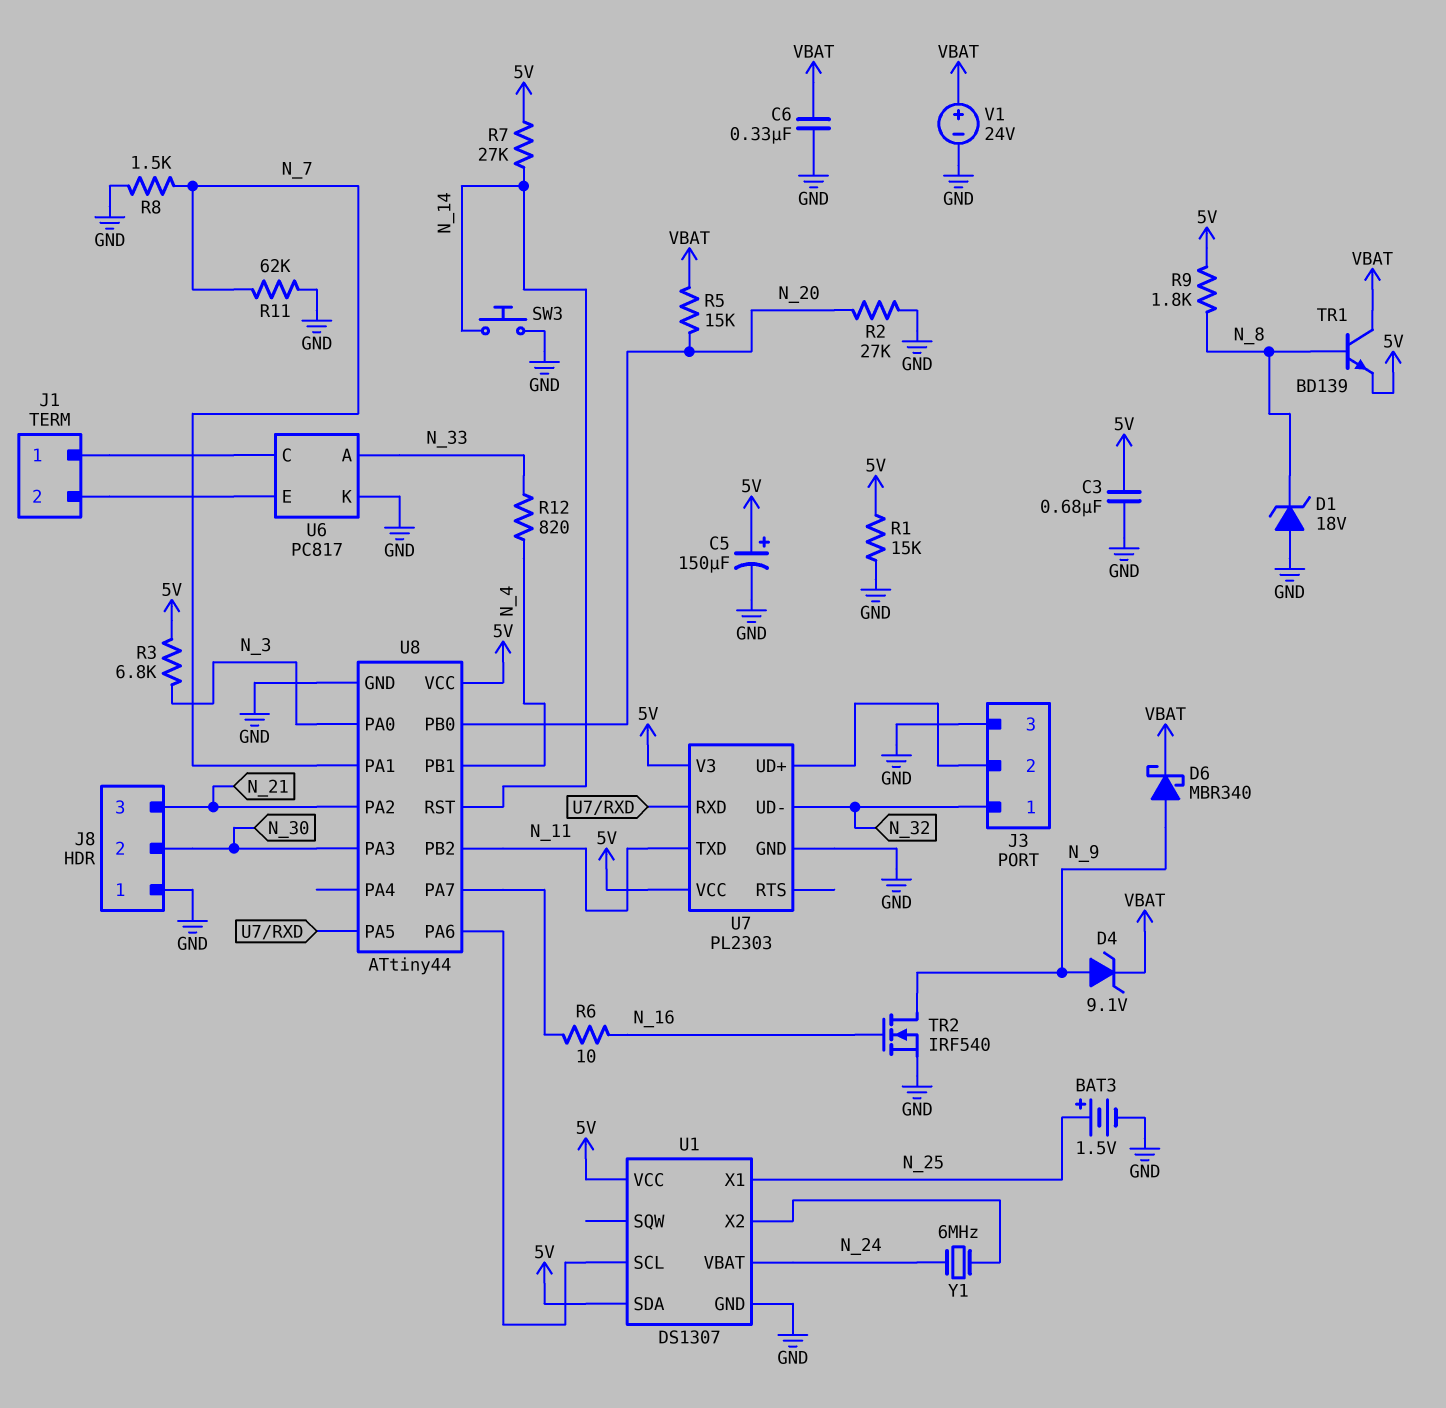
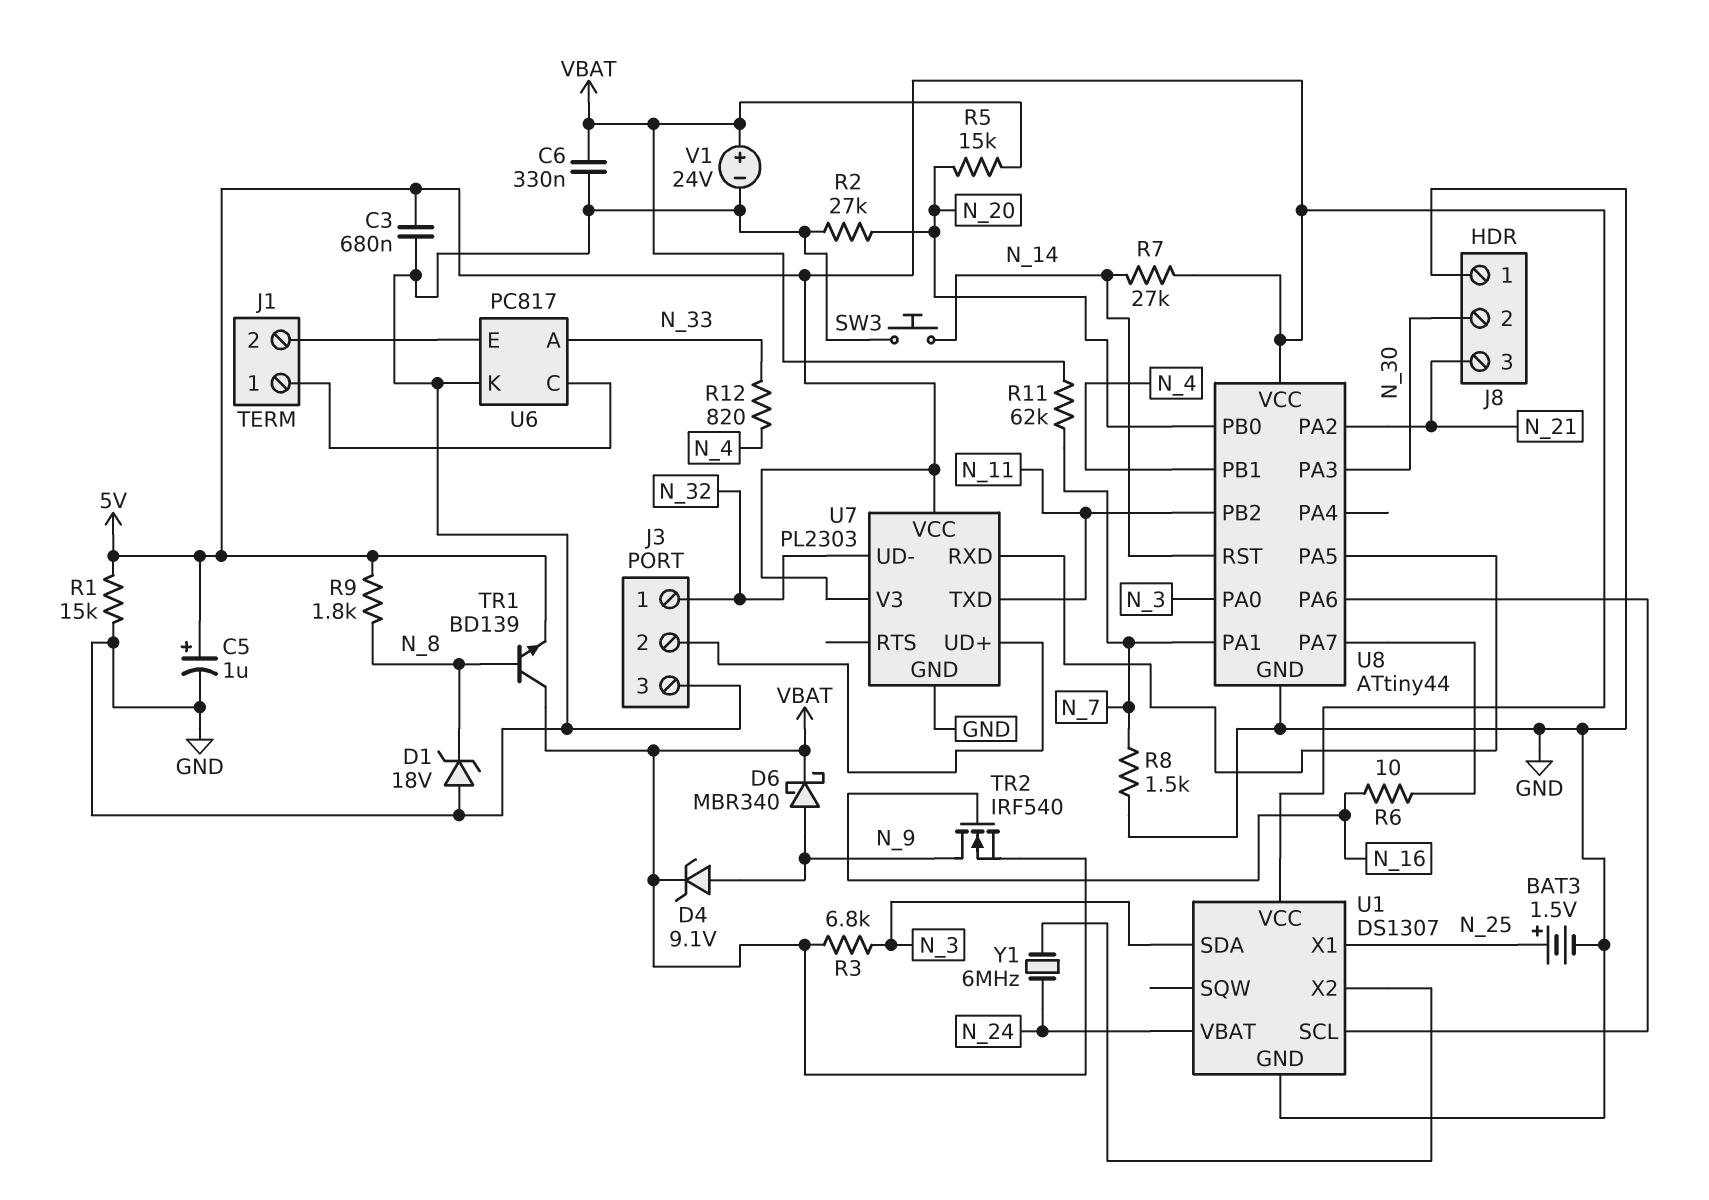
C5: 150uF (plus 5V, minus GND) -> 1uF (plus 5V, minus GND)
R3: 6.8k (5V, N_3) -> 6.8k (N_3, VBAT)
R11: 62k (GND, N_7) -> 62k (N_7, VBAT)
TR2: NMOS IRF540 (G N_16, D N_9, S GND) -> NMOS IRF540 (G N_16, D N_9, S VBAT)
U1 pin SDA: 5V -> N_3

